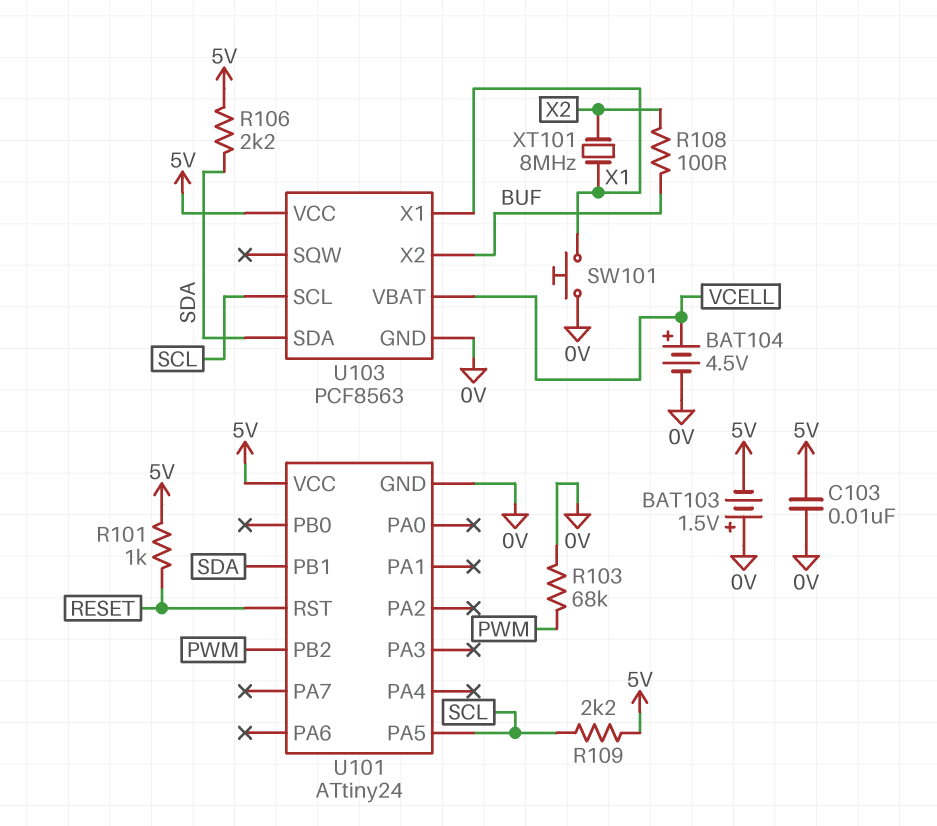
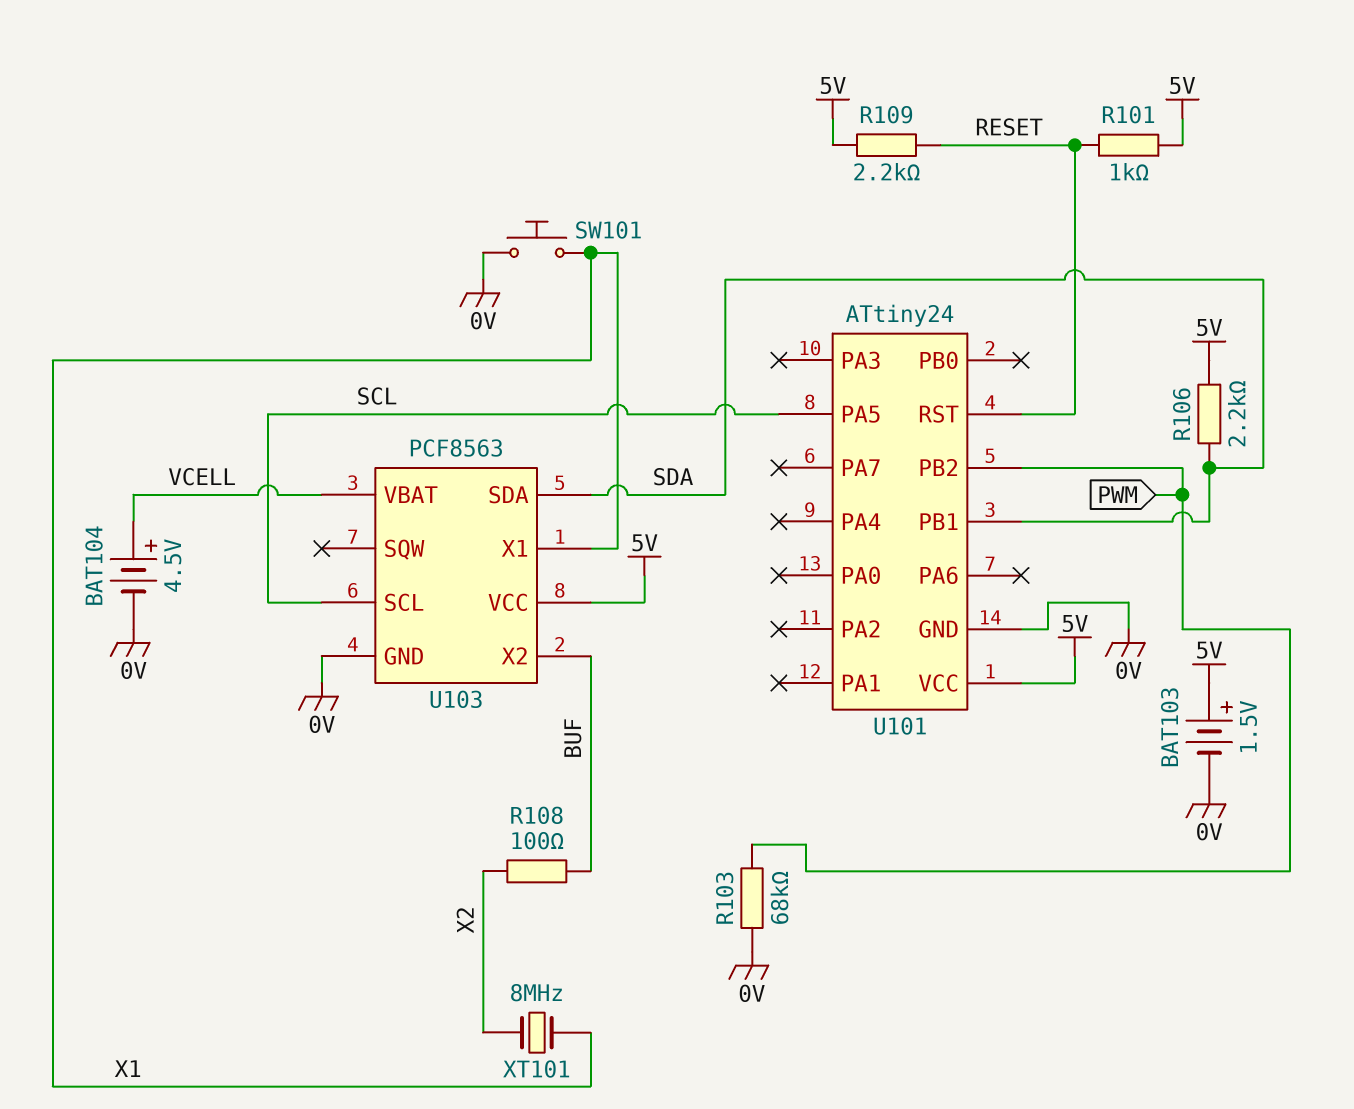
BAT103: 1.5V (plus 0V, minus 5V) -> 1.5V (plus 5V, minus 0V)
C103: 10nF (0V, 5V) -> none
R109: 2.2k (5V, SCL) -> 2.2k (5V, RESET)

